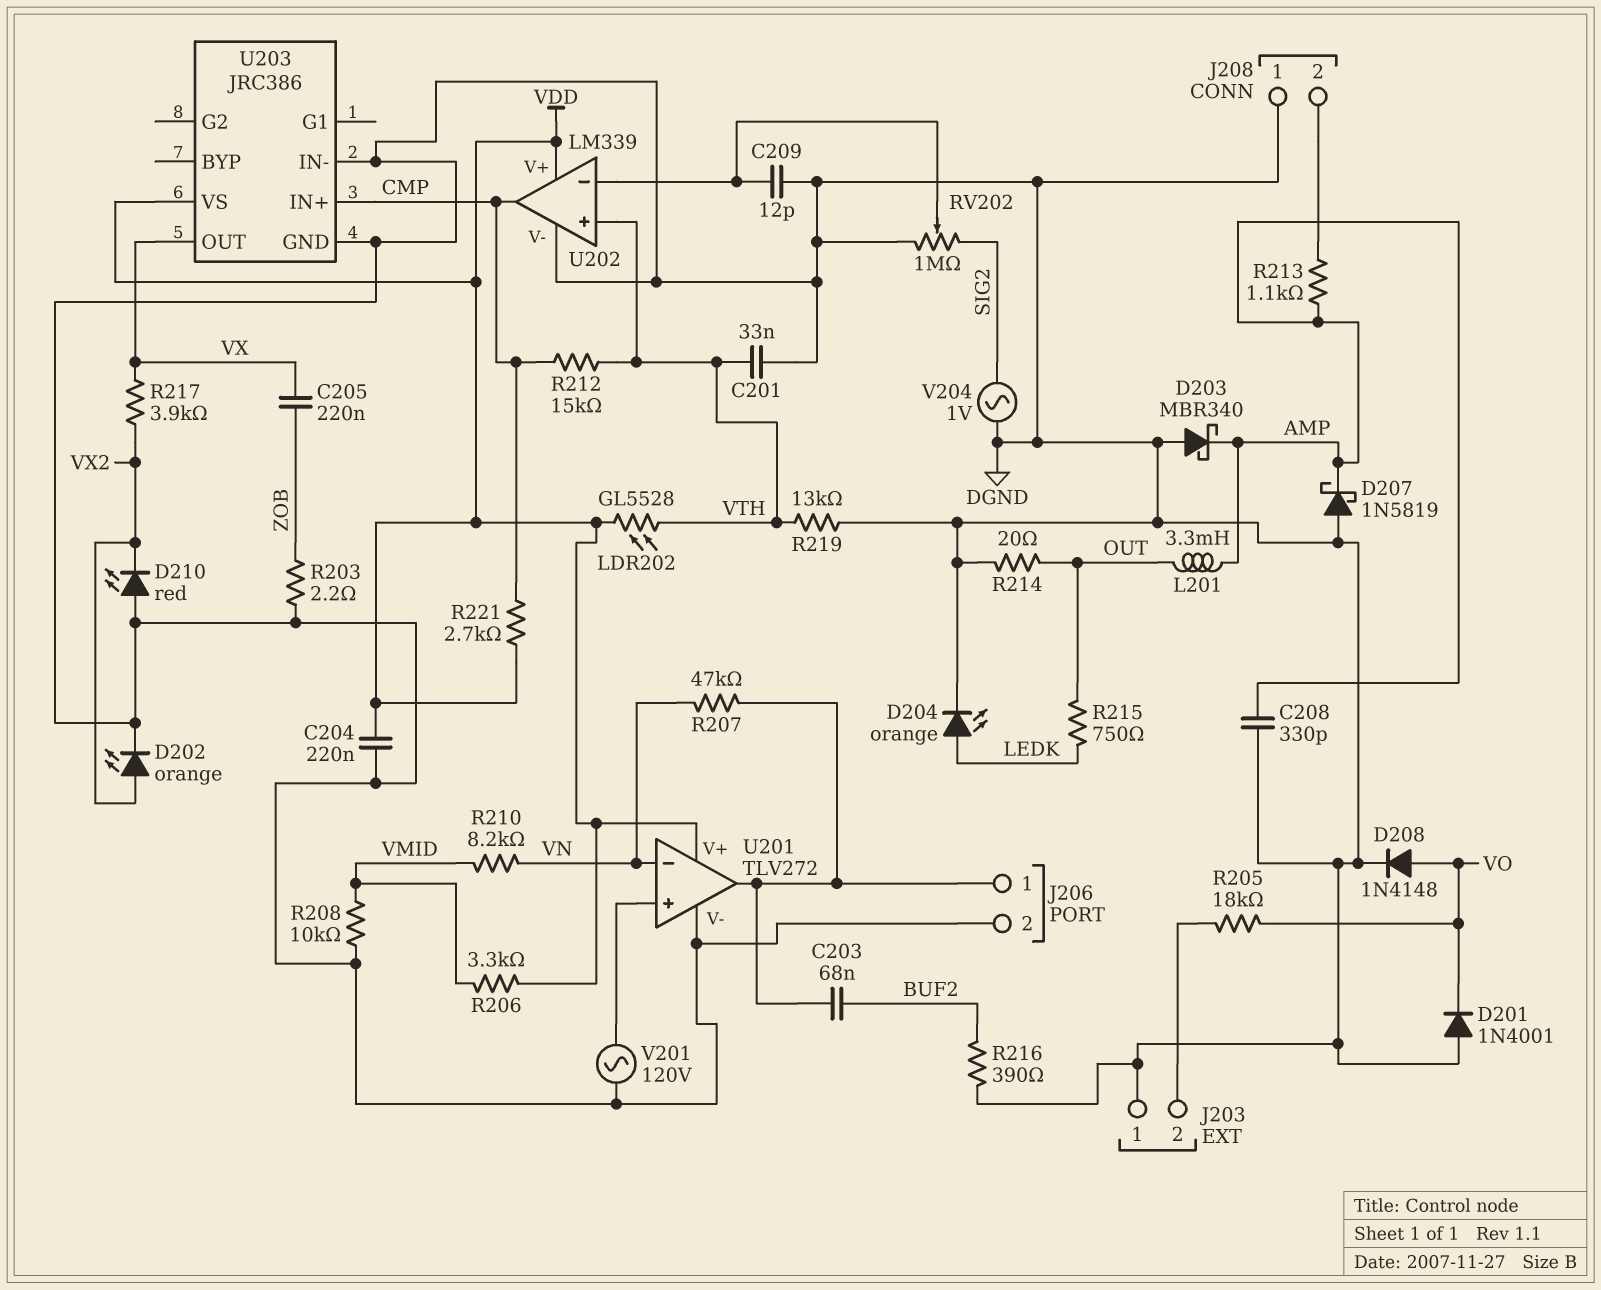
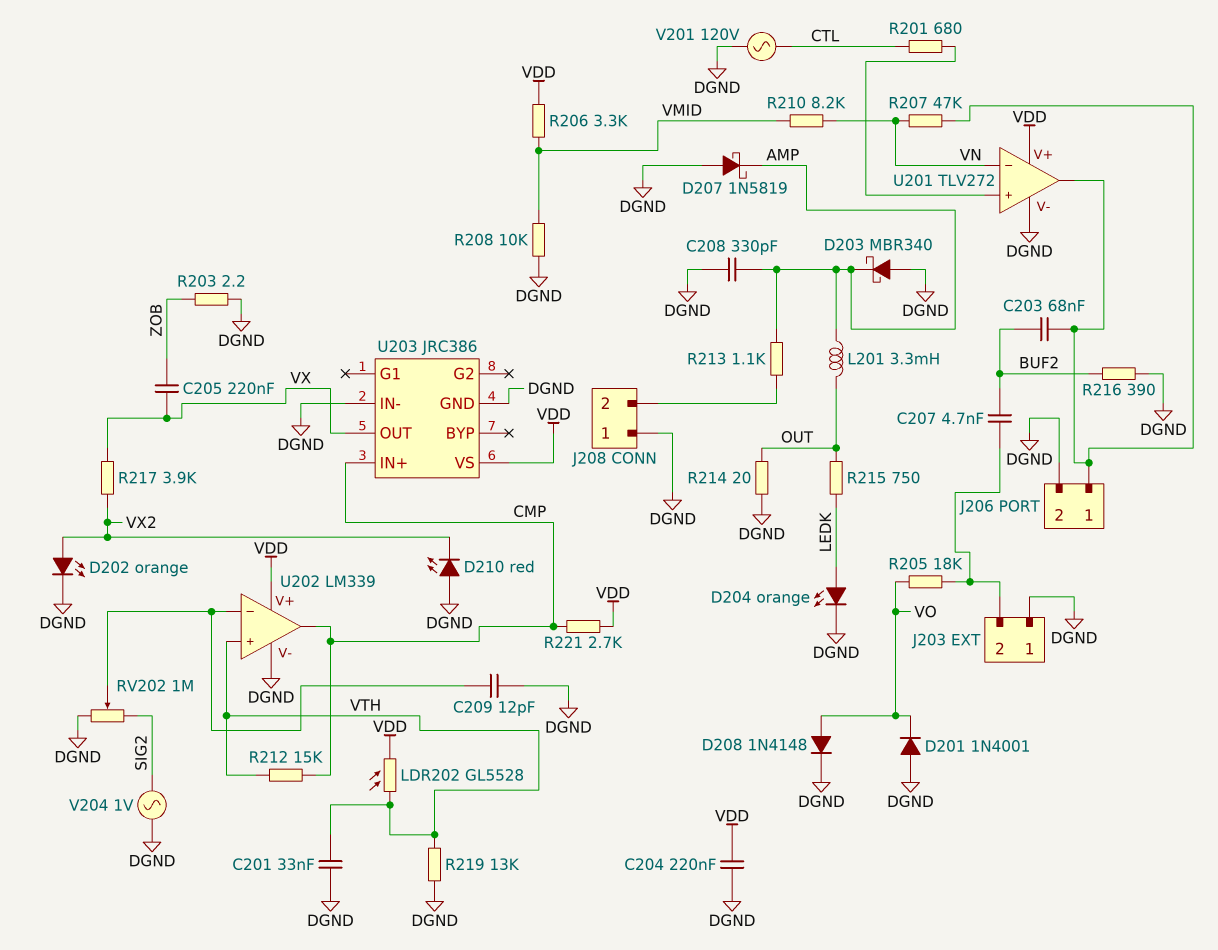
C207: none -> 4.7nF (BUF2, J203/2)
R201: none -> 680 (CTL, U201/in+)
V201: AC 120V (DGND, U201/in+) -> AC 120V (CTL, DGND)

